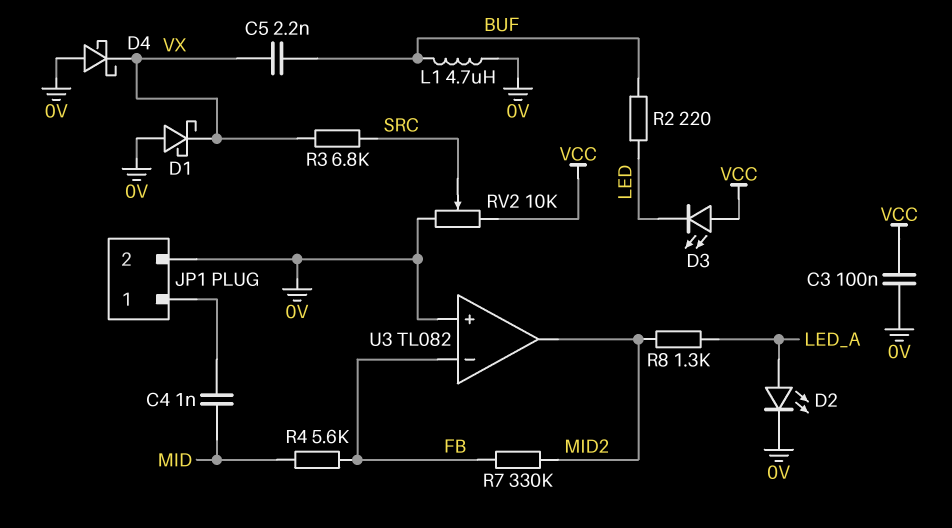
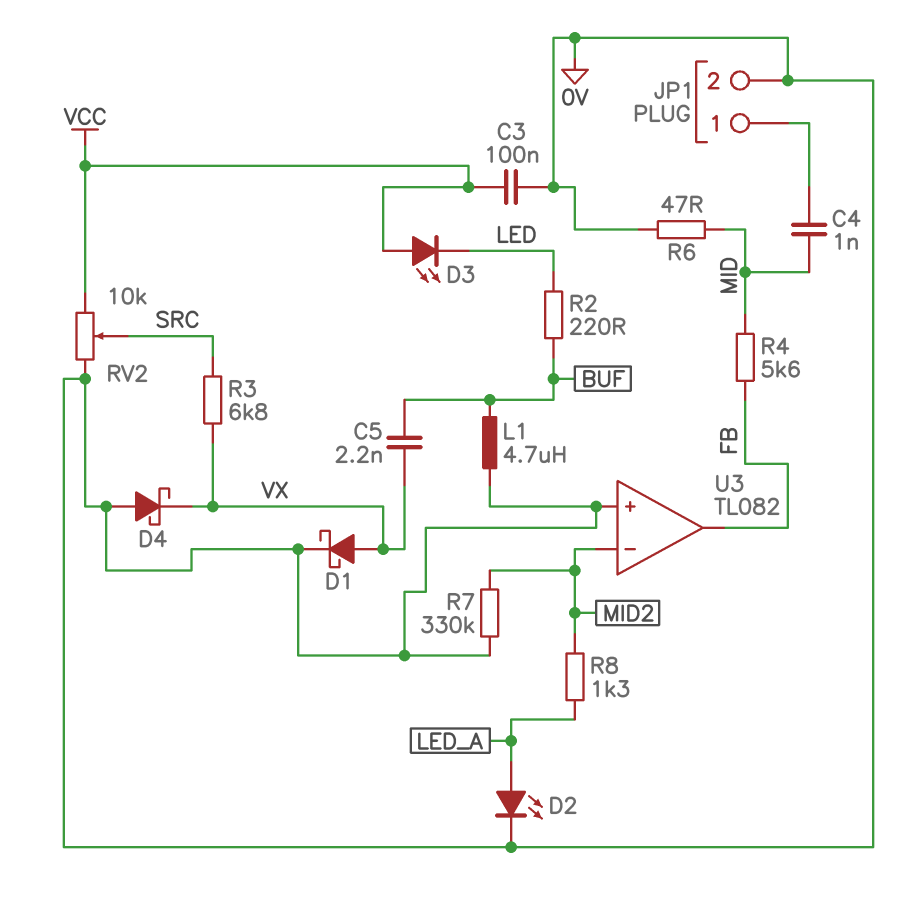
D1: schottky (A 0V, K VX) -> schottky (A VX, K 0V)
R6: none -> 47 (0V, MID)
R7: 330k (FB, MID2) -> 330k (0V, MID2)
U3 pin in-: FB -> MID2
U3 pin out: MID2 -> FB

